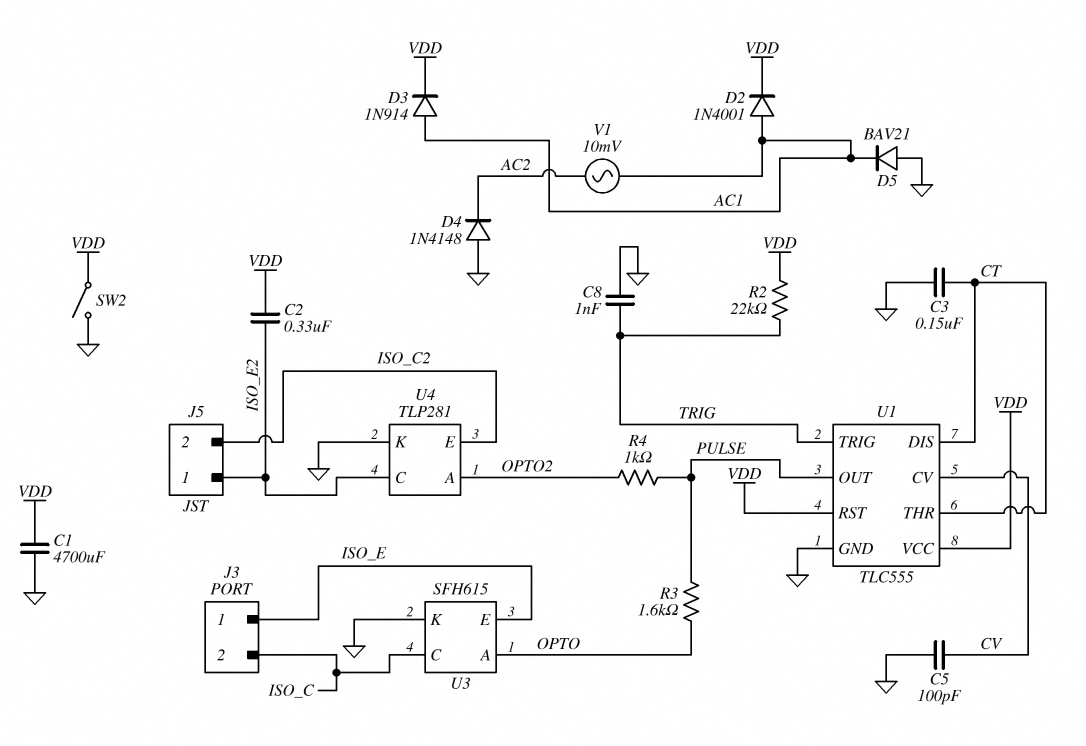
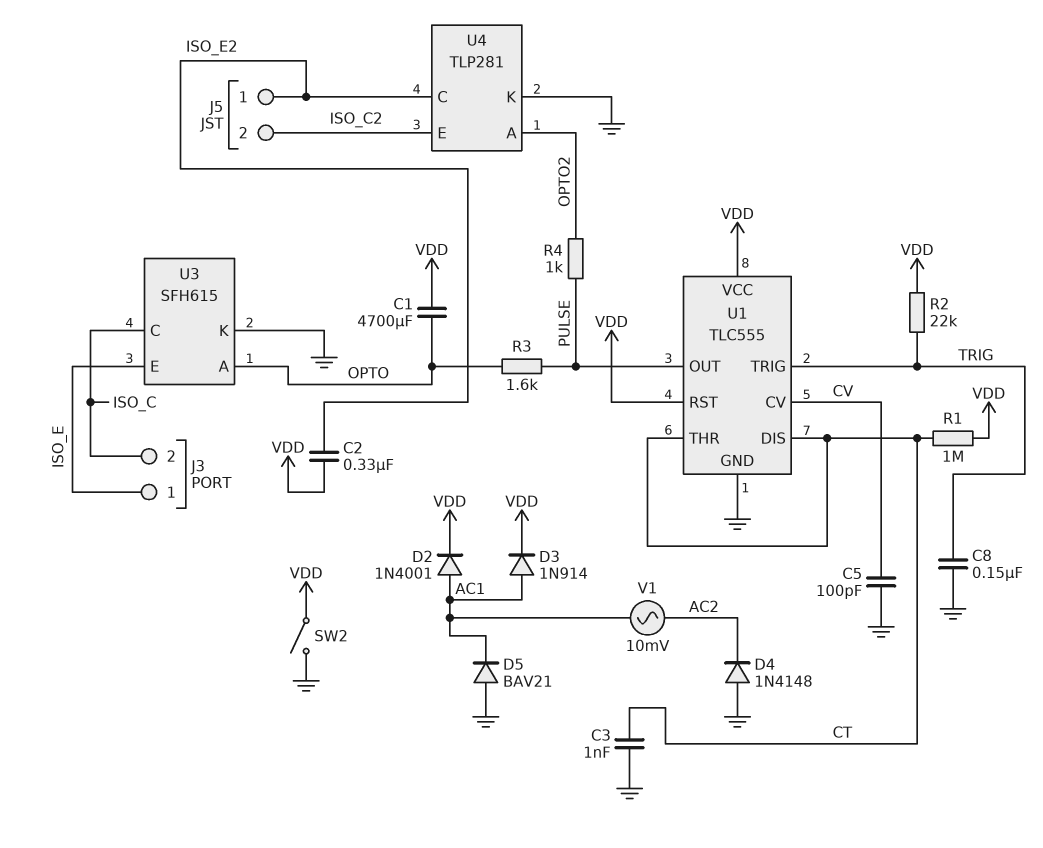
C1: 4700uF (GND, VDD) -> 4700uF (OPTO, VDD)
C3: 150nF (CT, GND) -> 1nF (CT, GND)
C8: 1nF (GND, TRIG) -> 150nF (GND, TRIG)
R1: none -> 1M (CT, VDD)

